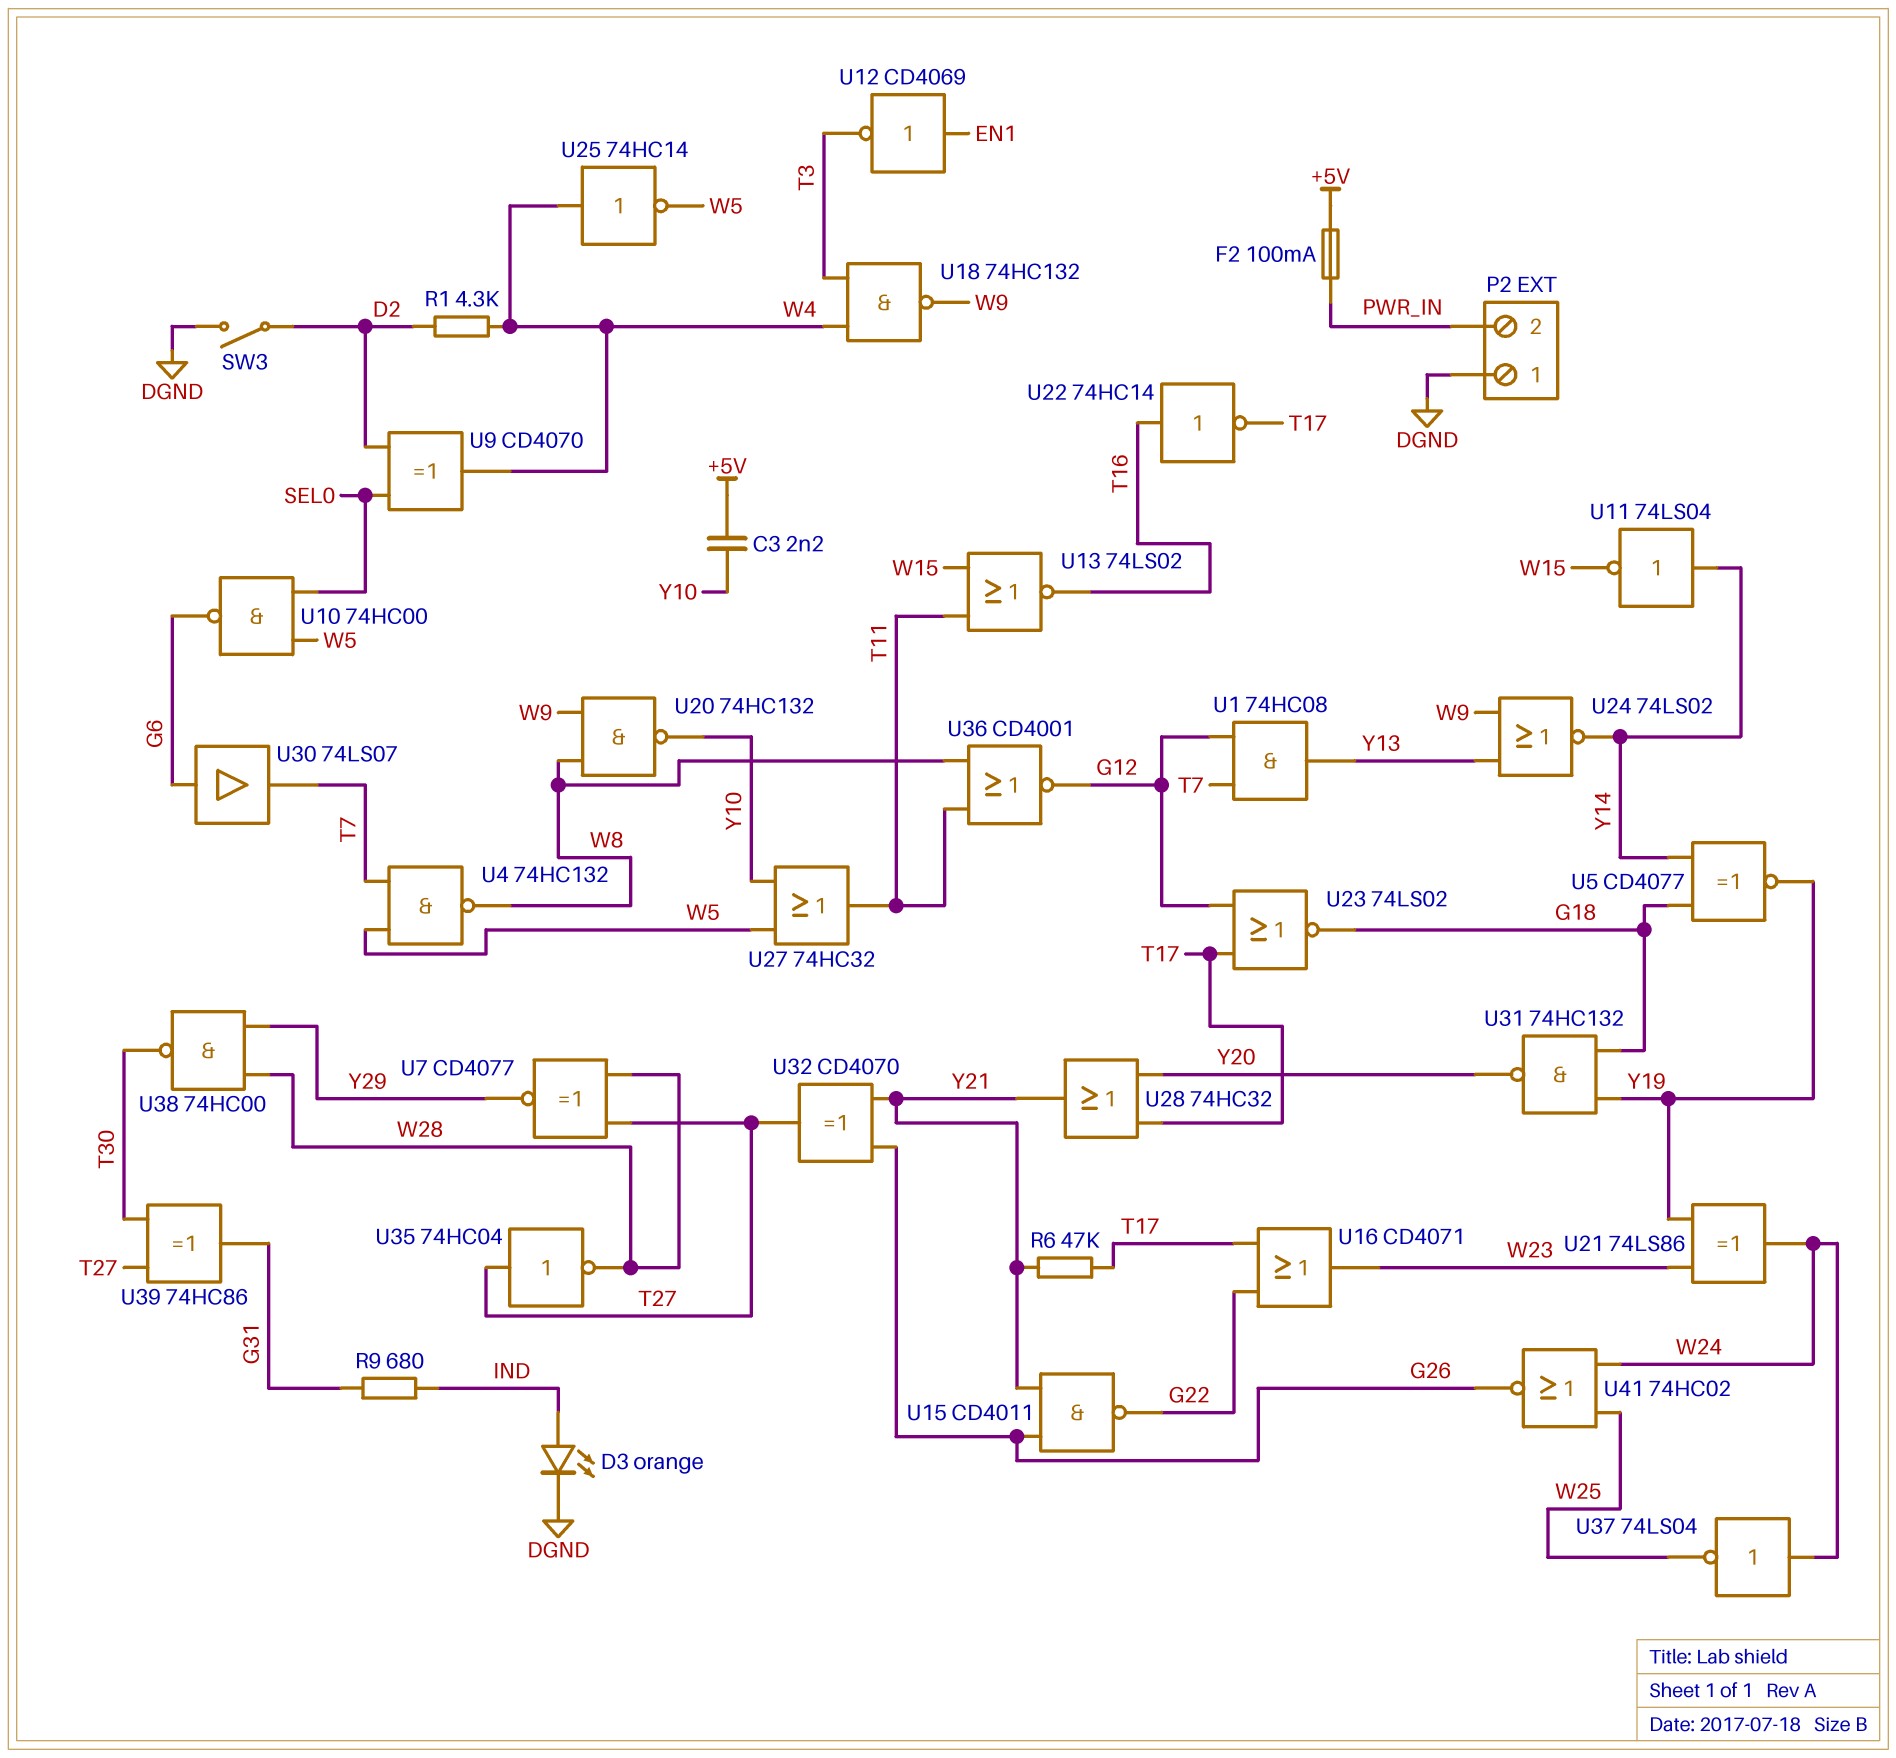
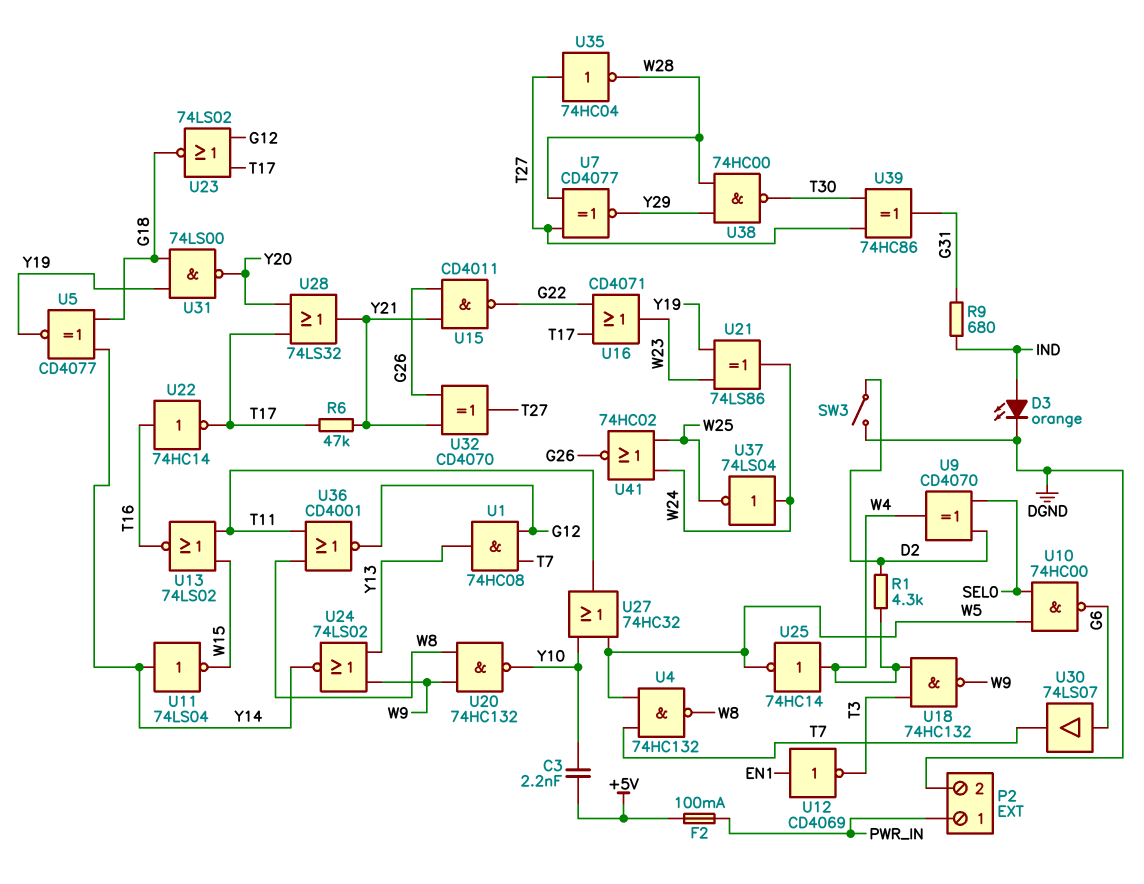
P2 pin 1: DGND -> PWR_IN
P2 pin 2: PWR_IN -> DGND
U28: OR 74HC32 (in T17, in Y20, out Y21) -> OR 74LS32 (in T17, in Y20, out Y21)
U31: NAND 74HC132 (in G18, in Y19, out Y20) -> NAND 74LS00 (in G18, in Y19, out Y20)

